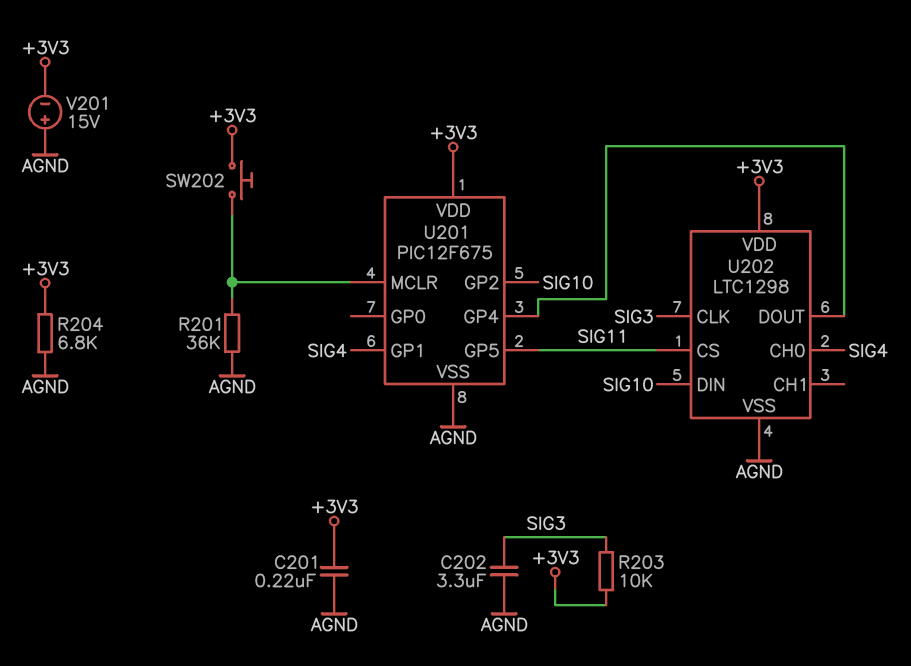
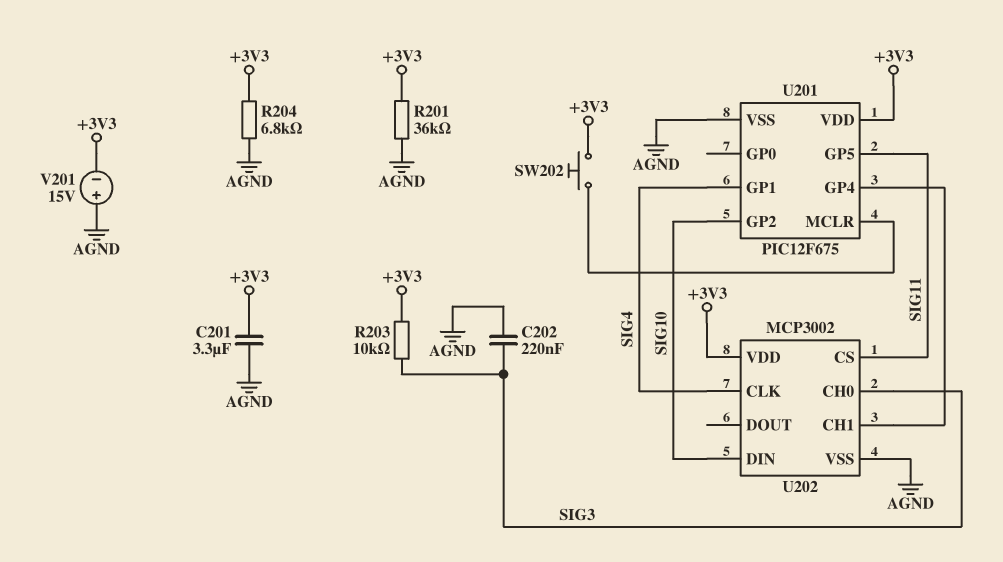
C201: 220nF (+3V3, AGND) -> 3.3uF (+3V3, AGND)
C202: 3.3uF (AGND, SIG3) -> 220nF (AGND, SIG3)
R201: 36k (AGND, U201/MCLR) -> 36k (+3V3, AGND)
U202: LTC1298 -> MCP3002
U202 pin CH0: SIG4 -> SIG3
U202 pin CH1: none -> U201/GP4
U202 pin CLK: SIG3 -> SIG4
U202 pin DOUT: U201/GP4 -> none

